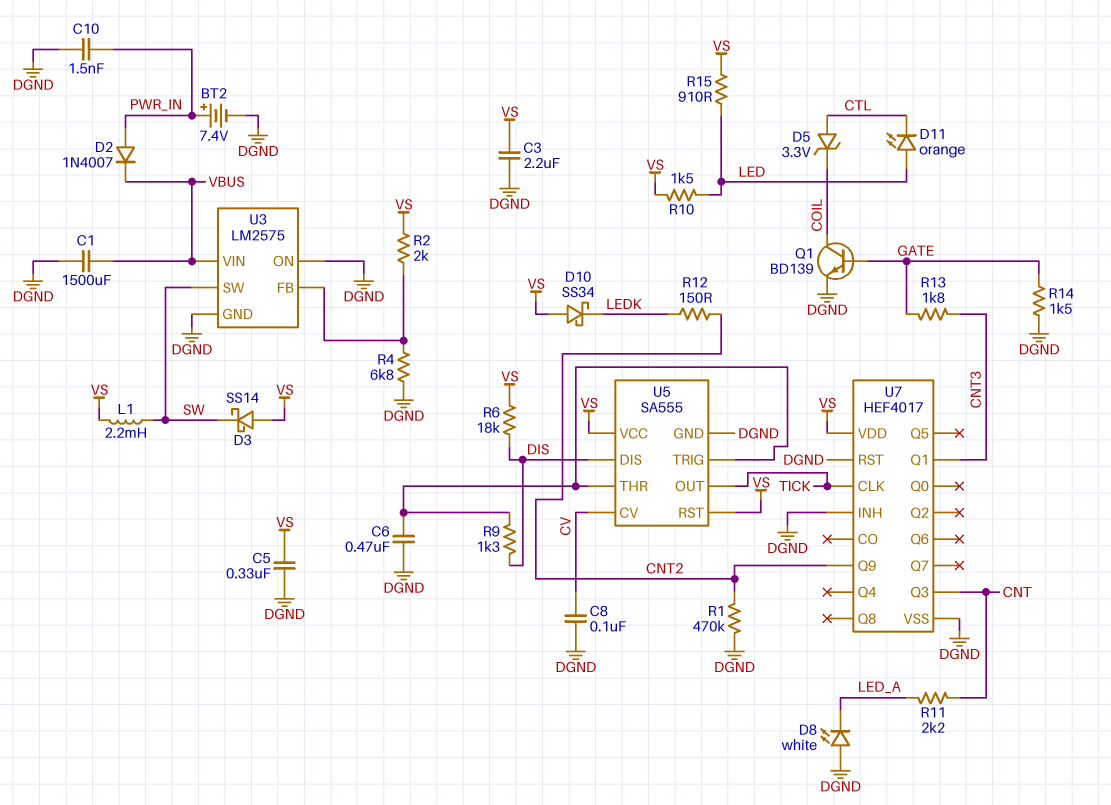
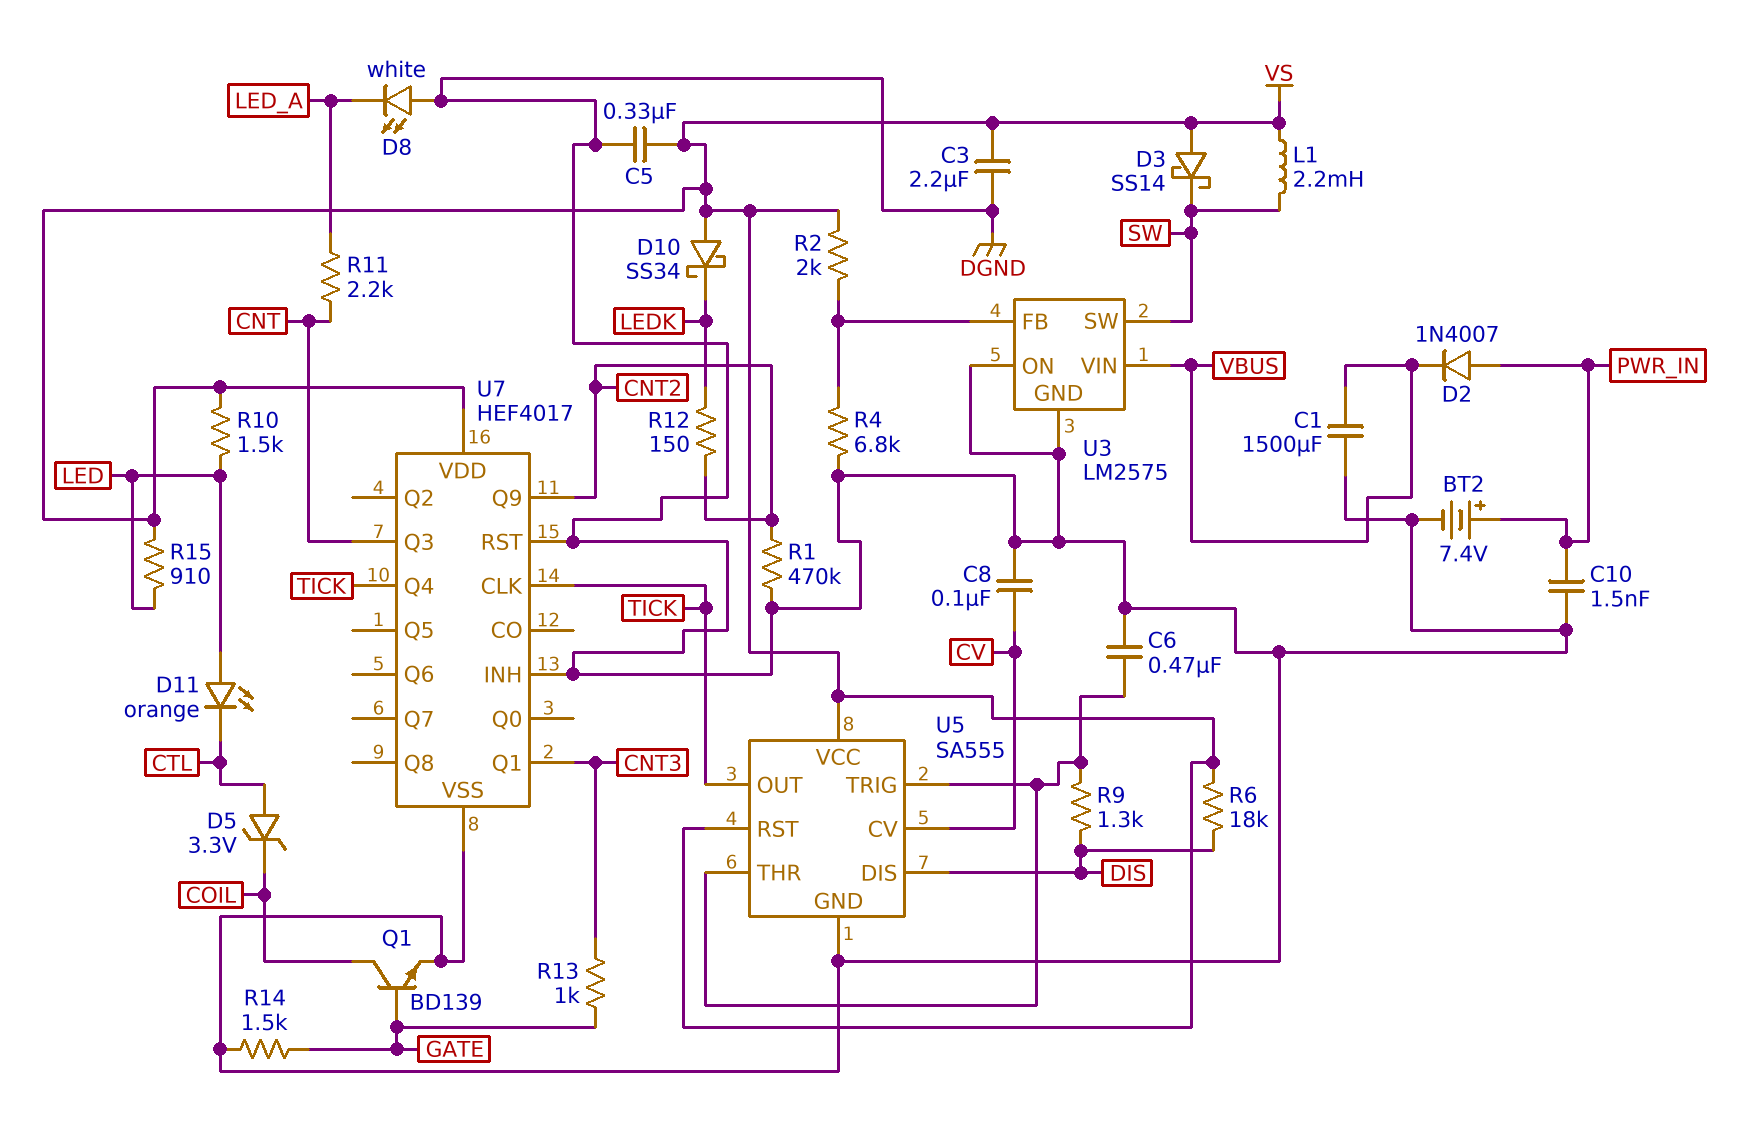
R13: 1.8k (CNT3, GATE) -> 1k (CNT3, GATE)
U7 pin Q4: none -> TICK

